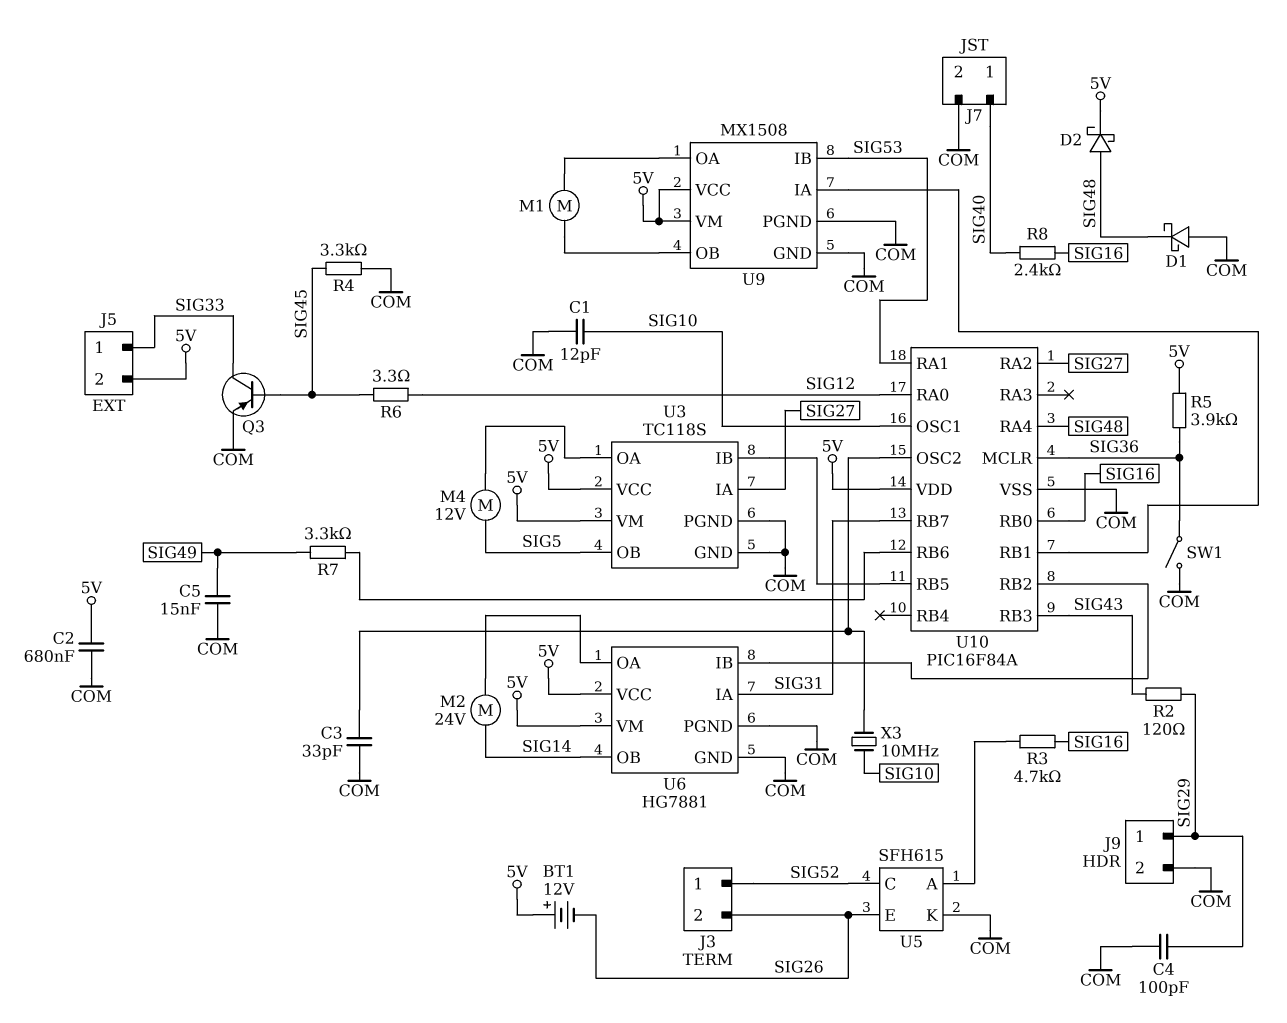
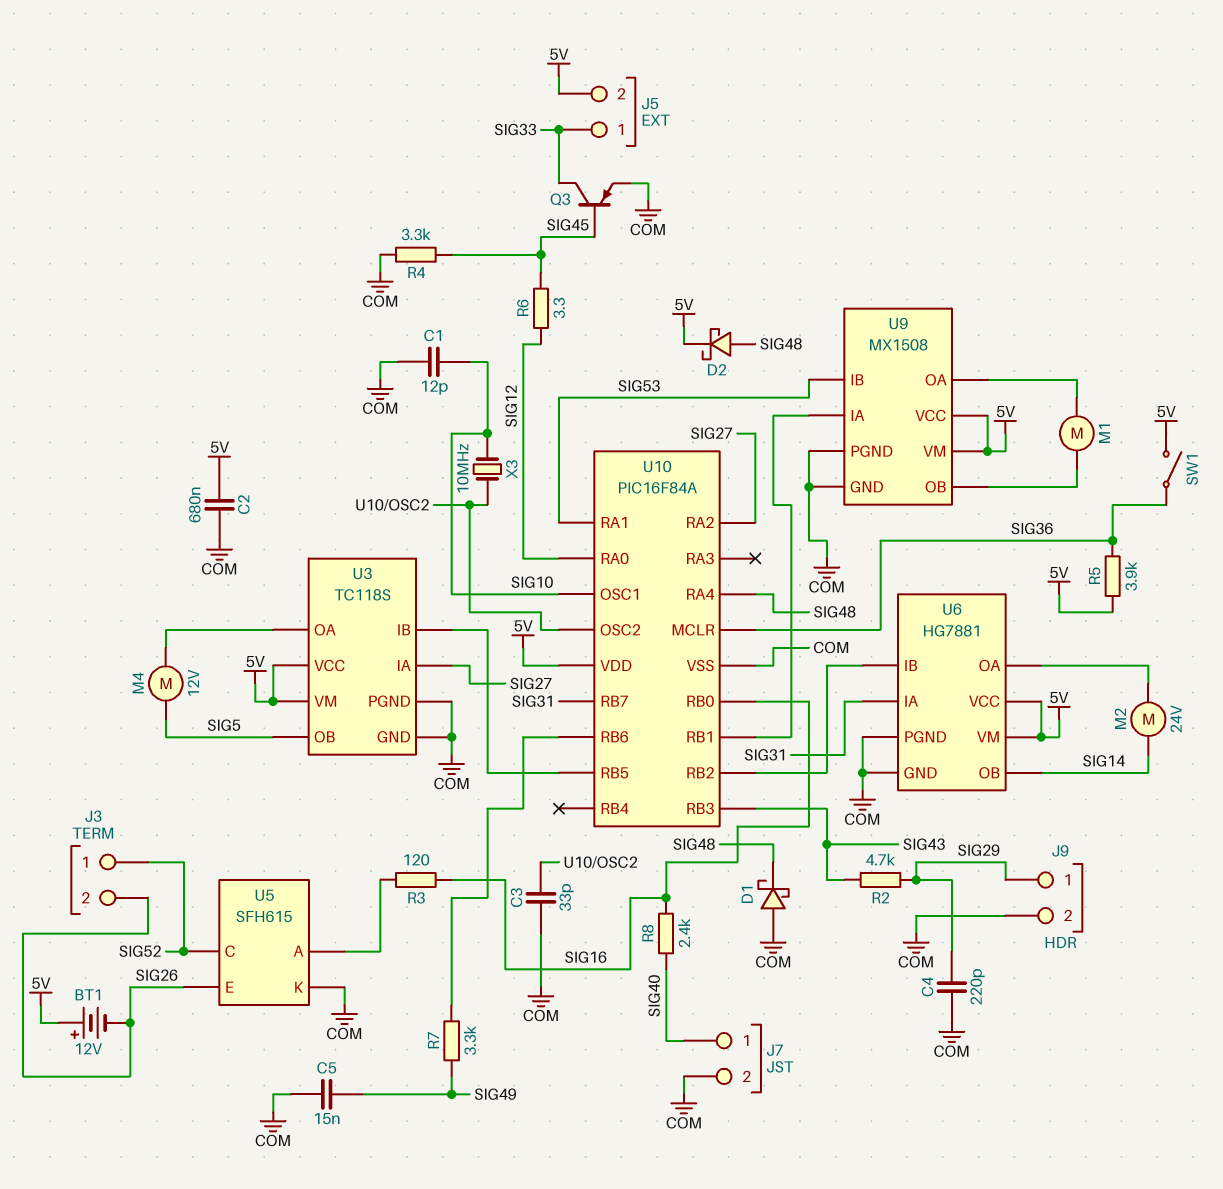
C4: 100pF (COM, SIG29) -> 220pF (COM, SIG29)
R2: 120 (SIG29, SIG43) -> 4.7k (SIG29, SIG43)
R3: 4.7k (SIG16, U5/A) -> 120 (SIG16, U5/A)
SW1: switch (COM, SIG36) -> switch (5V, SIG36)

